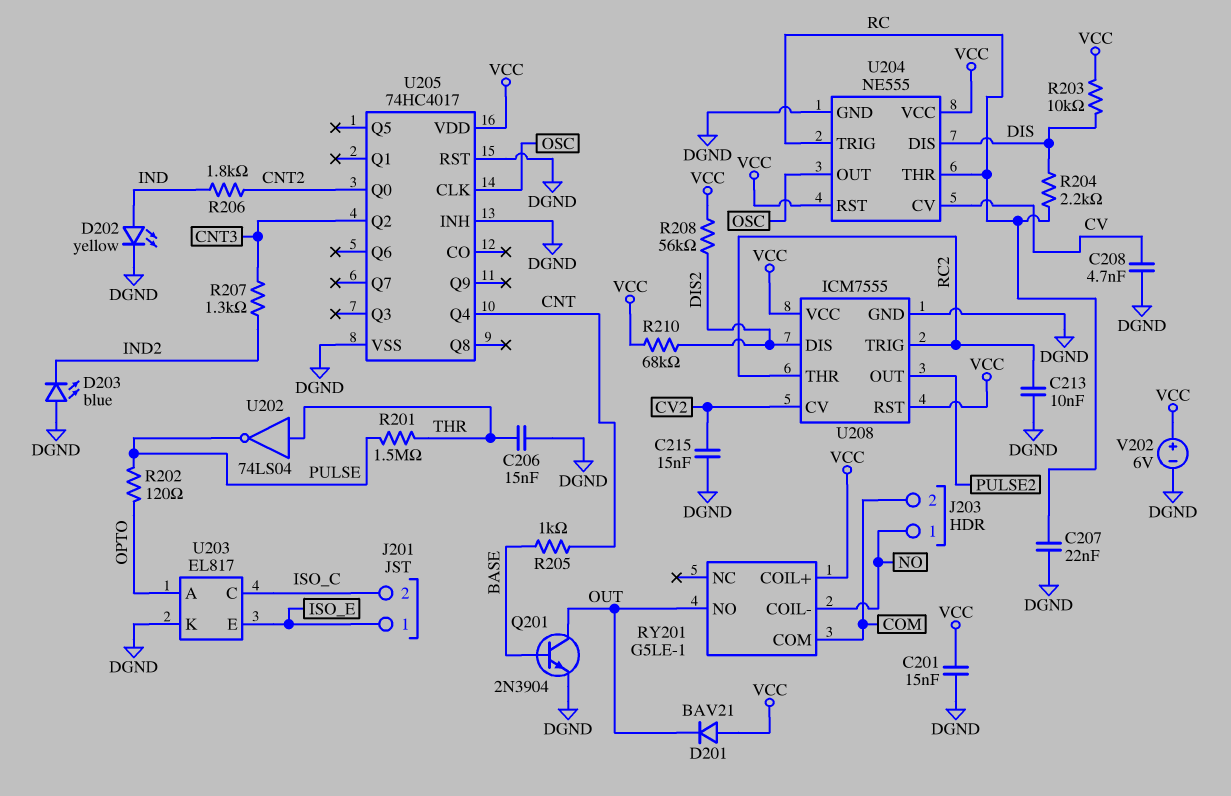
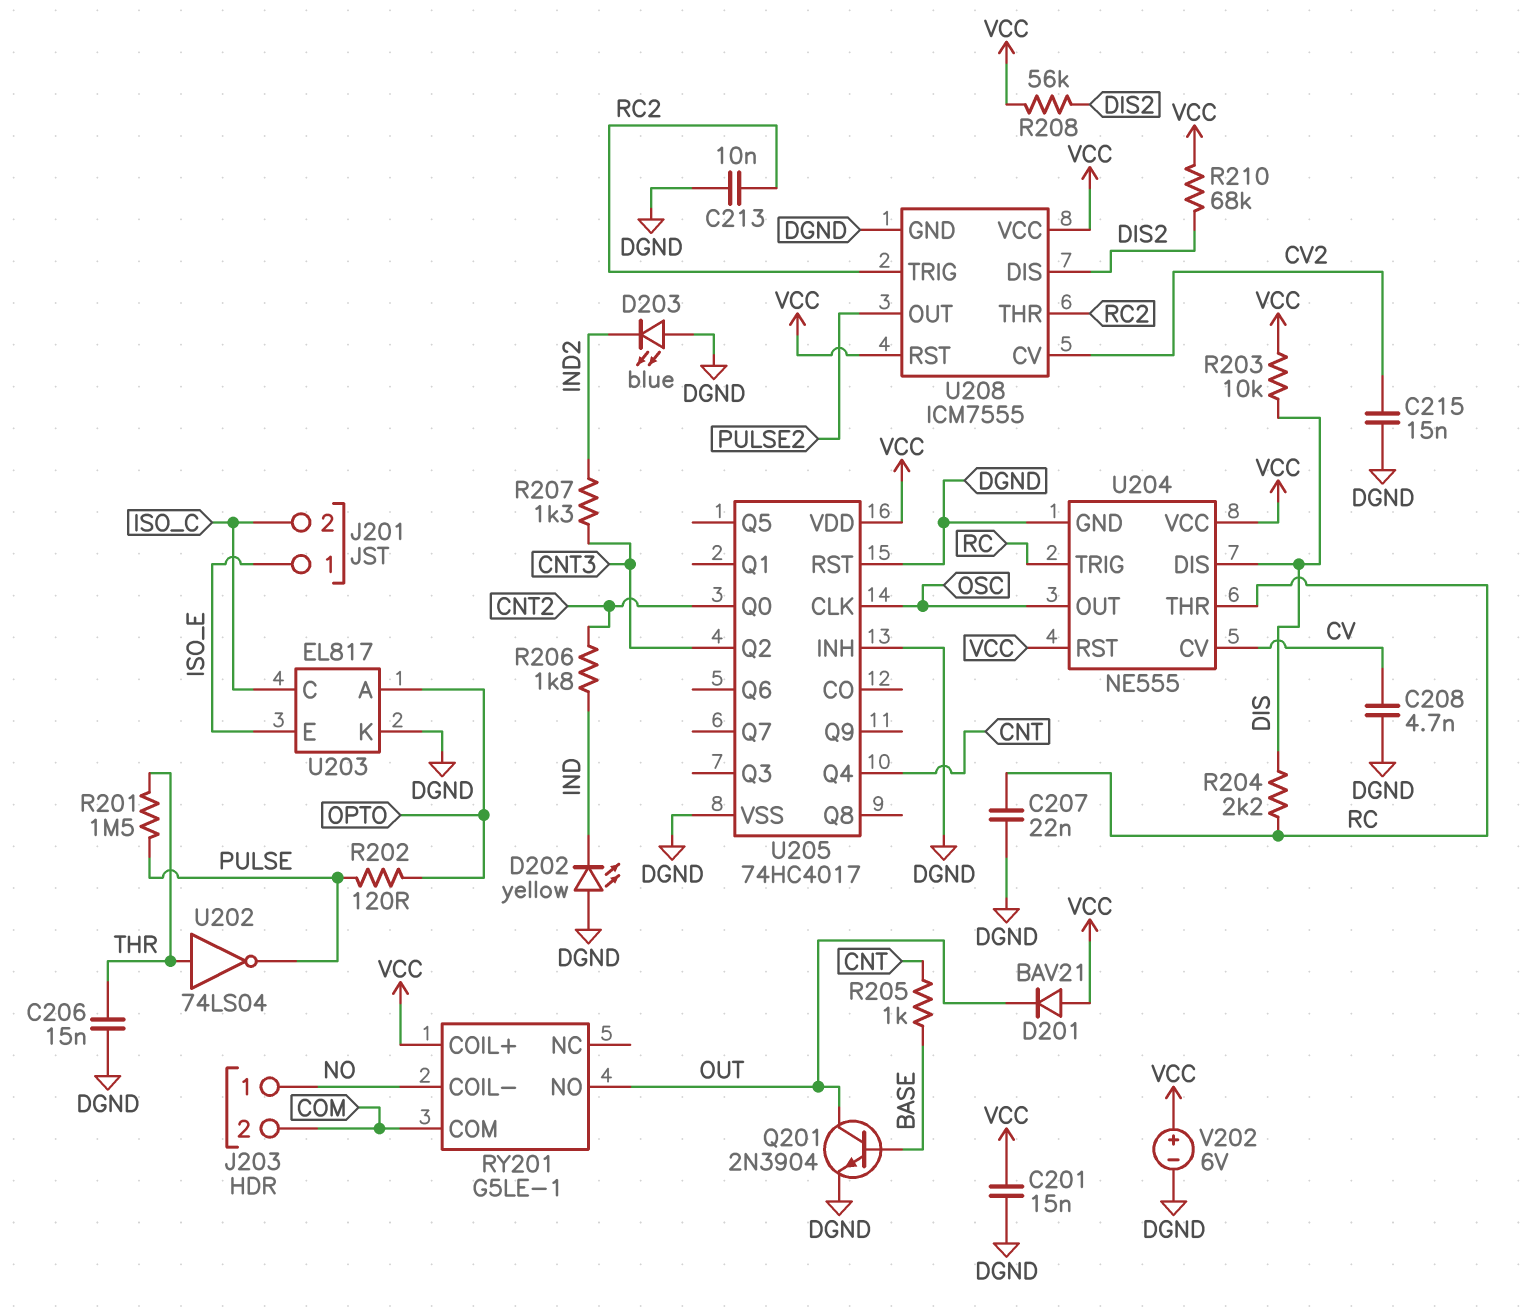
D202: LED yellow (A IND, K DGND) -> LED yellow (A DGND, K IND)

